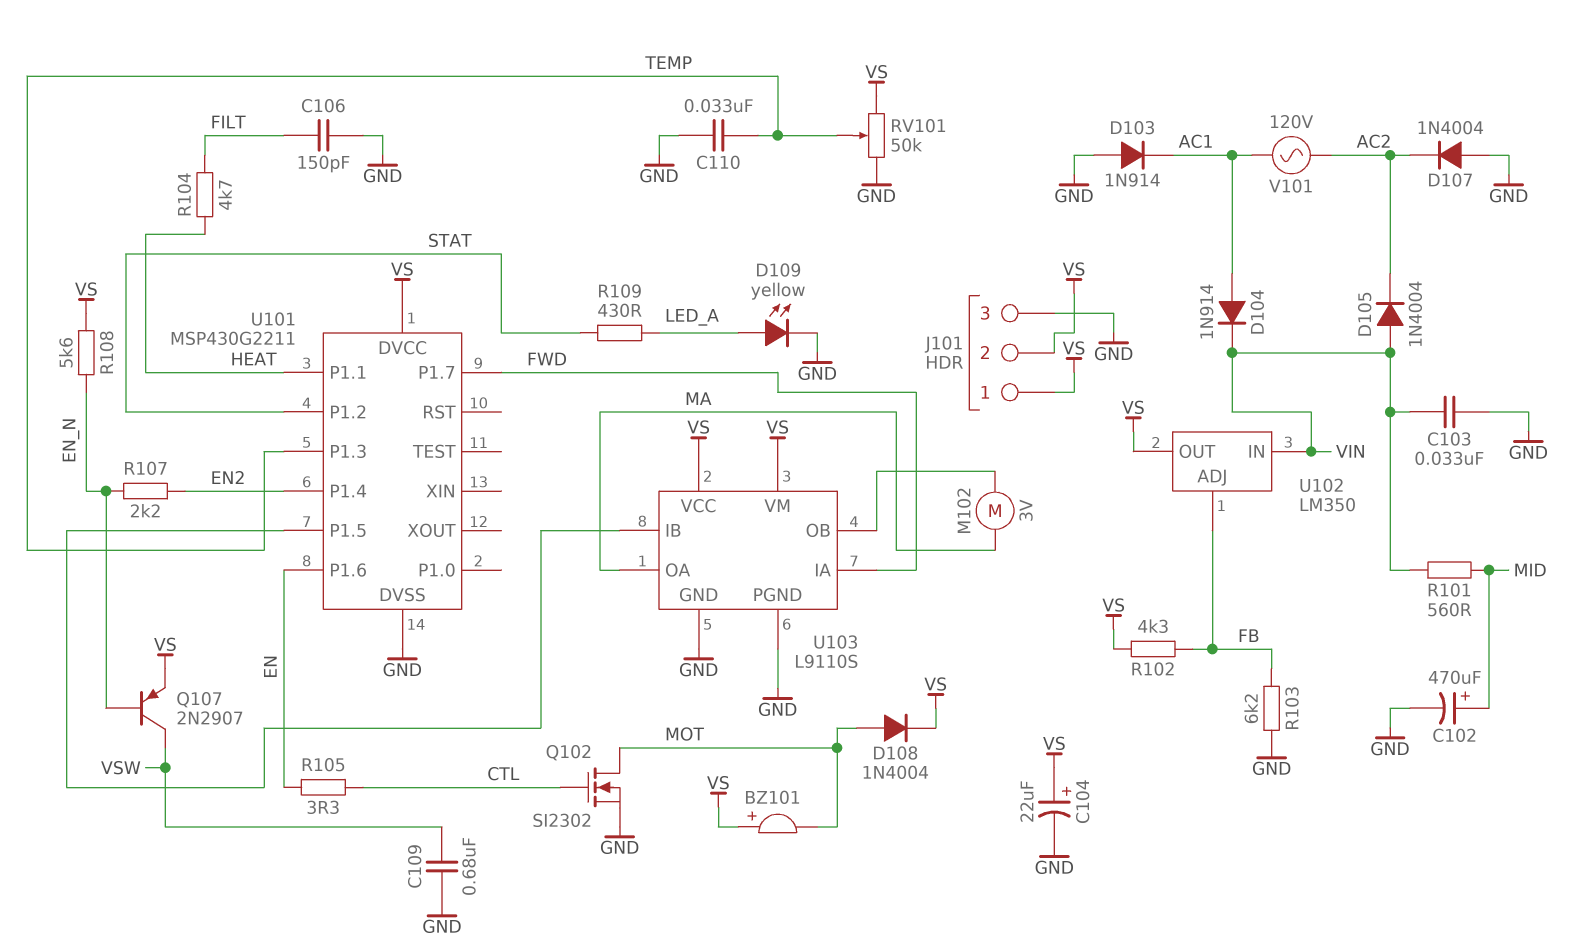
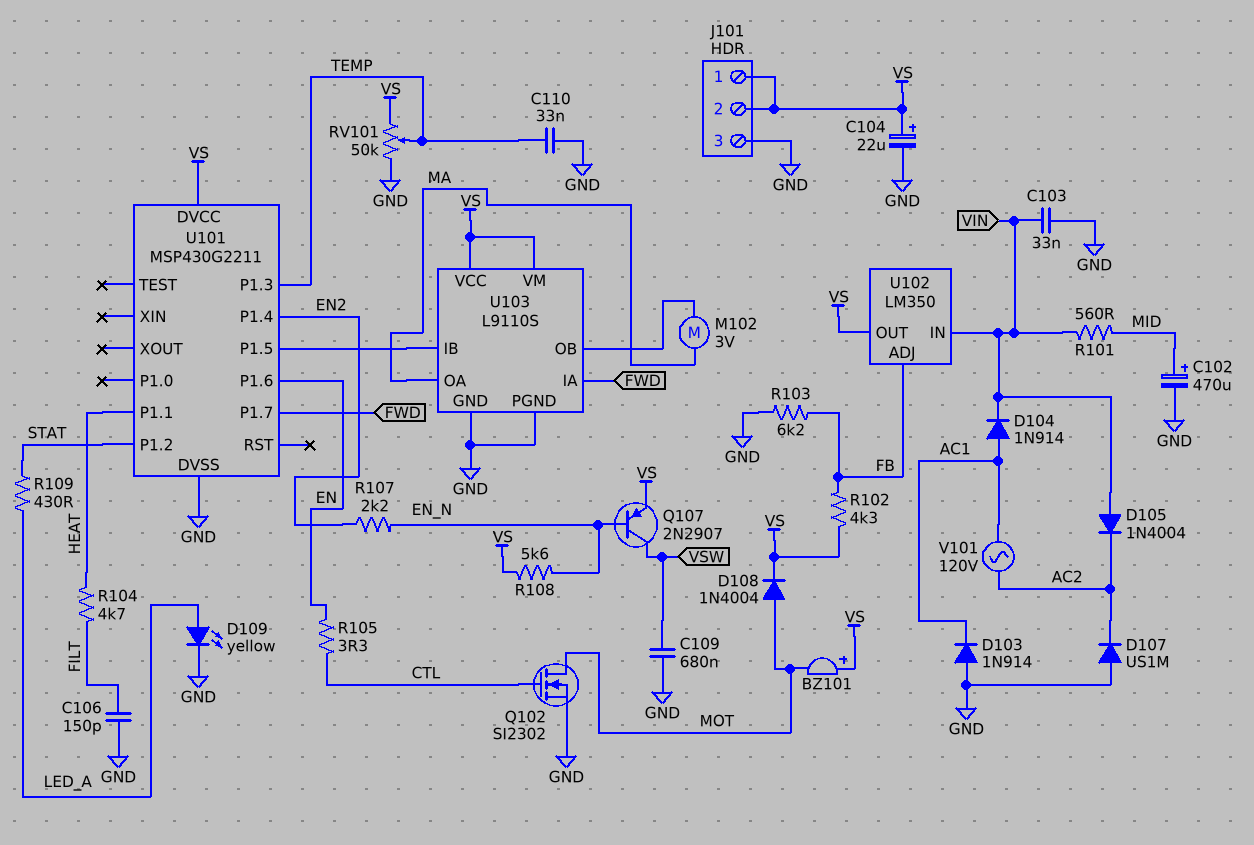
D107: diode 1N4004 (A GND, K AC2) -> diode US1M (A GND, K AC2)

